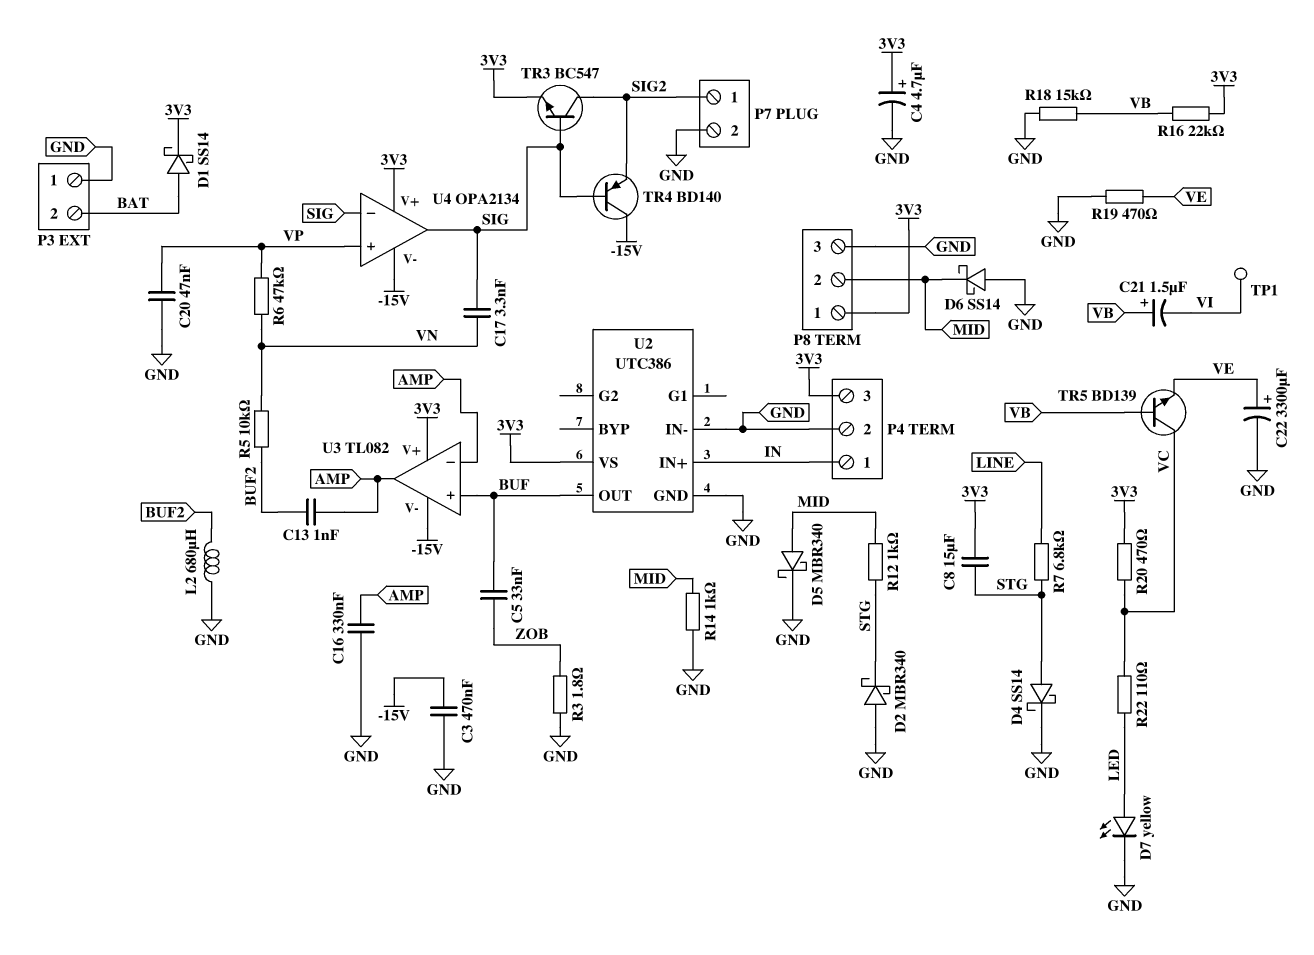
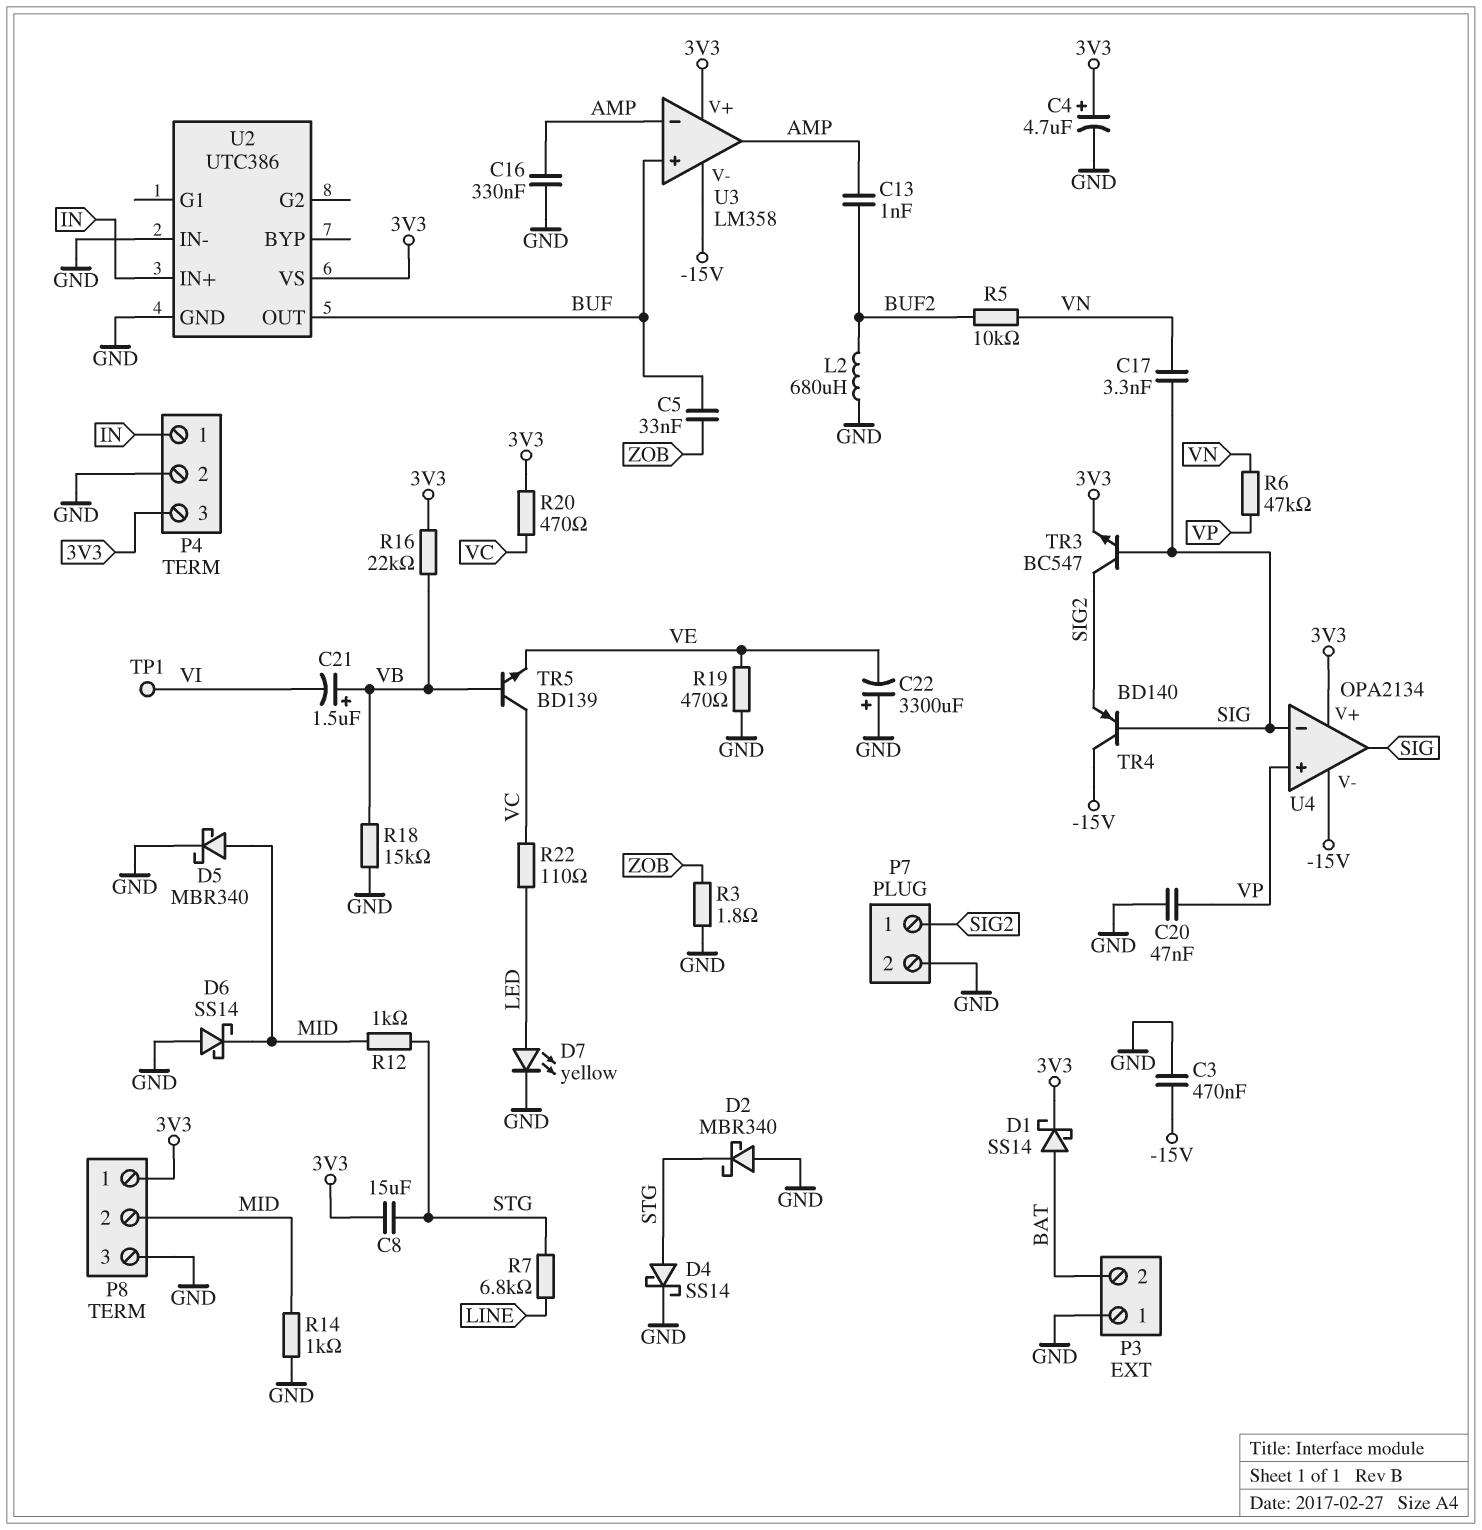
C22: 3300uF (plus VE, minus GND) -> 3300uF (plus GND, minus VE)
U3: TL082 -> LM358

